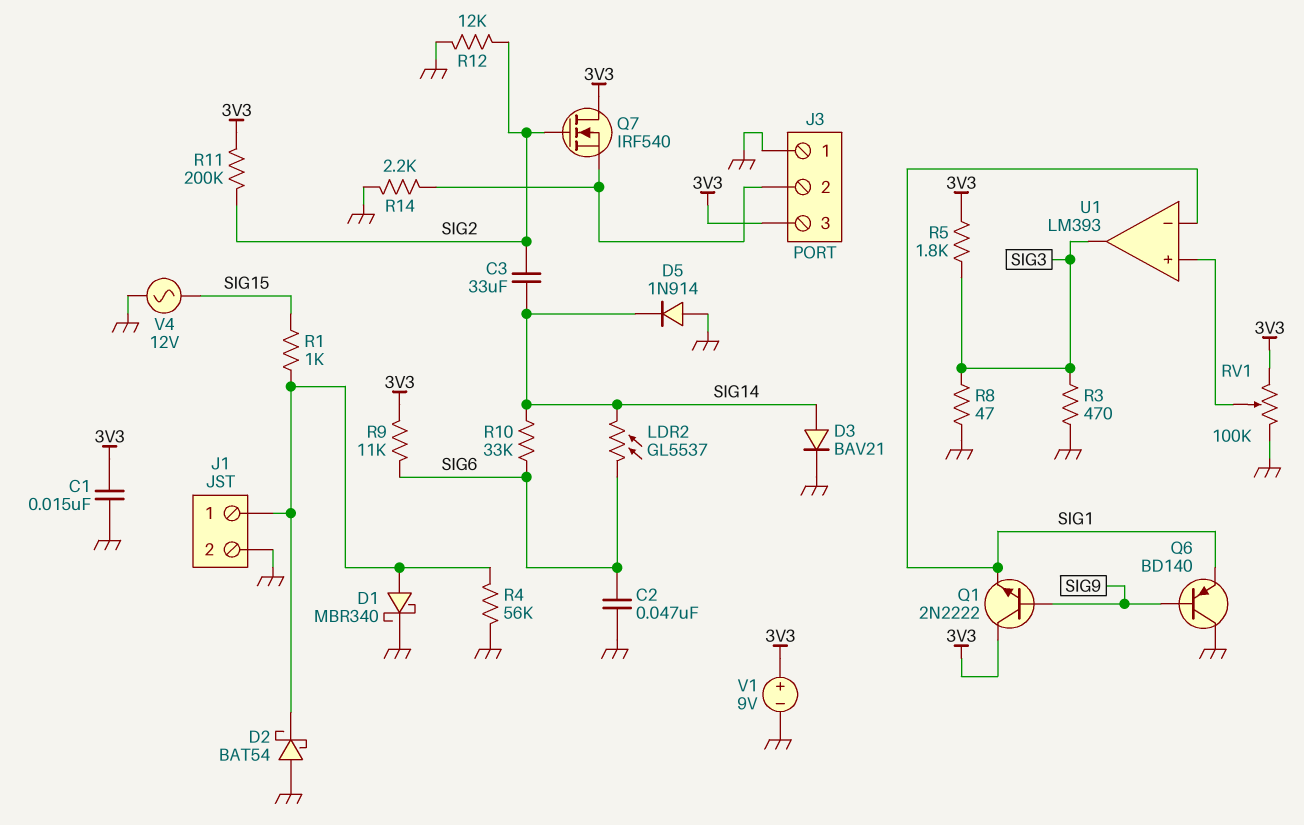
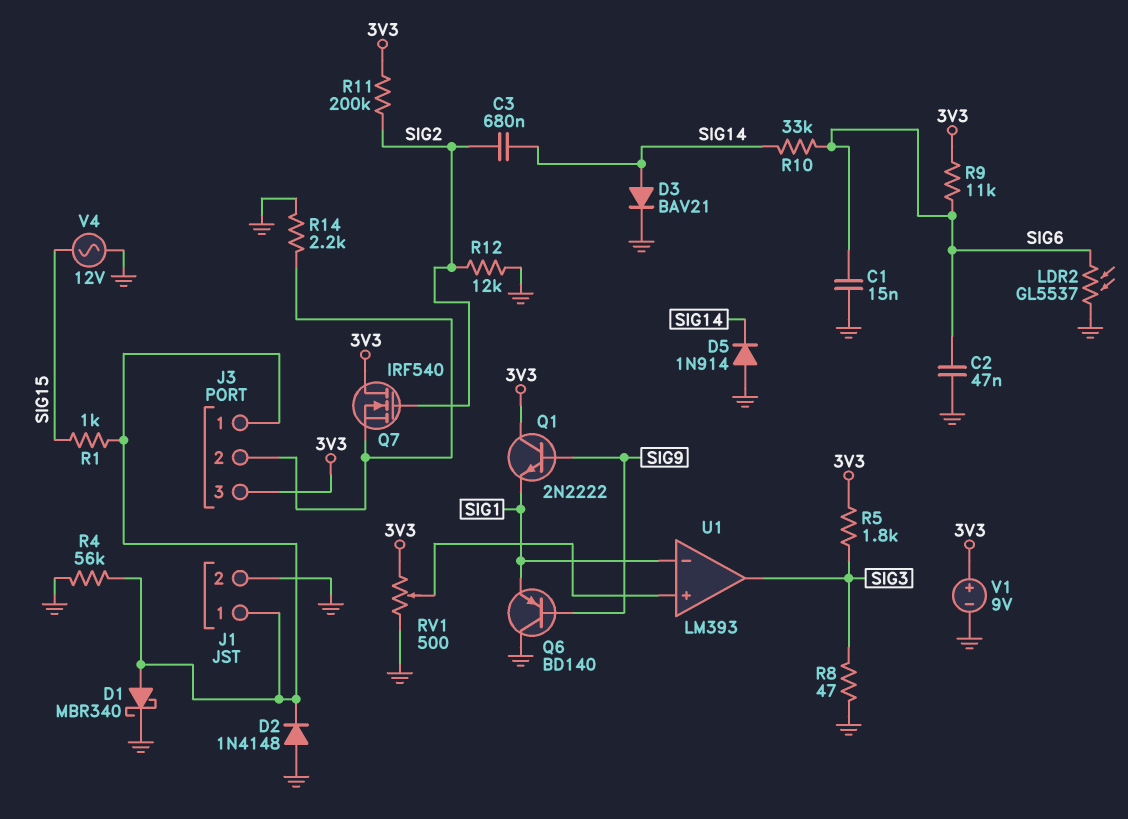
C1: 15nF (3V3, GND) -> 15nF (GND, SIG6)
C3: 33uF (SIG2, SIG14) -> 680nF (SIG2, SIG14)
D2: schottky BAT54 (A GND, K J1/1) -> diode 1N4148 (A GND, K J1/1)
J3 pin 1: GND -> J1/1
LDR2: GL5537 (SIG6, SIG14) -> GL5537 (GND, SIG6)
R3: 470 (GND, SIG3) -> none
RV1: 100k (3V3, GND, wiper U1/in+) -> 500 (3V3, GND, wiper U1/in+)

